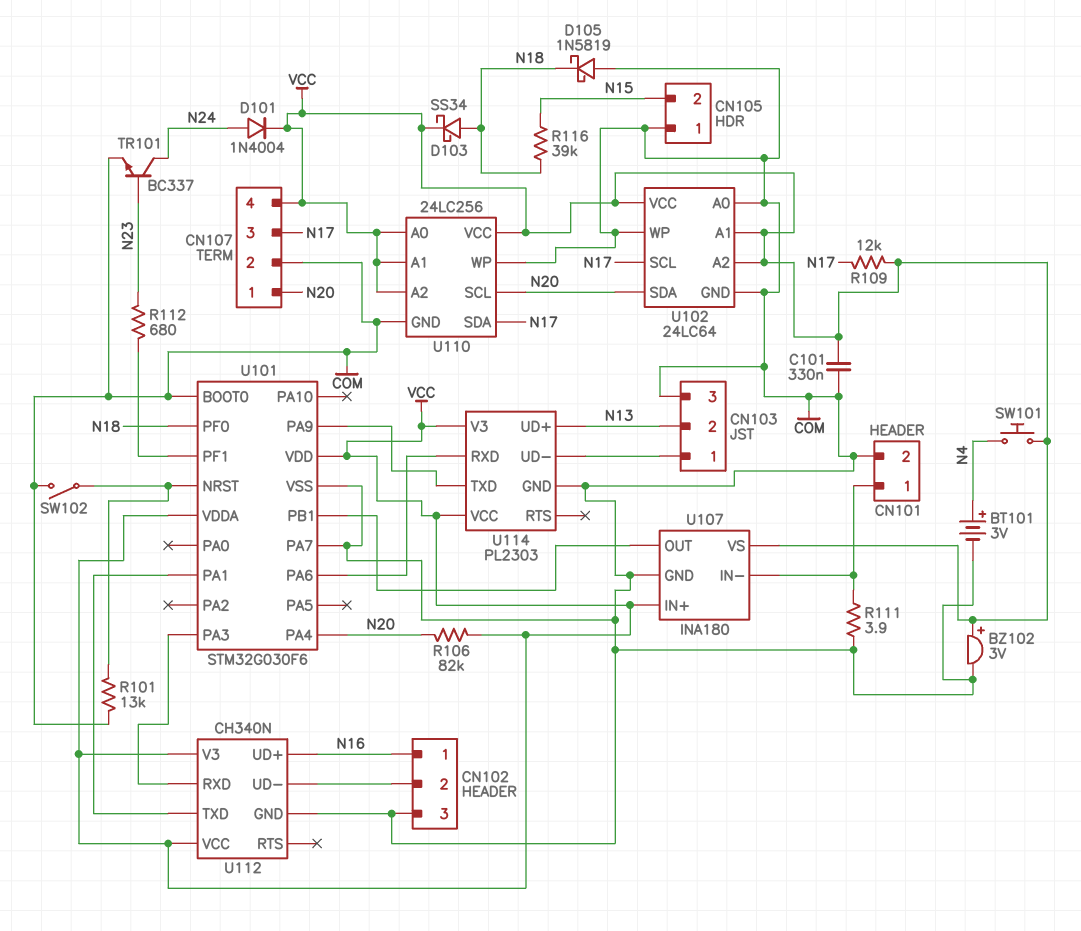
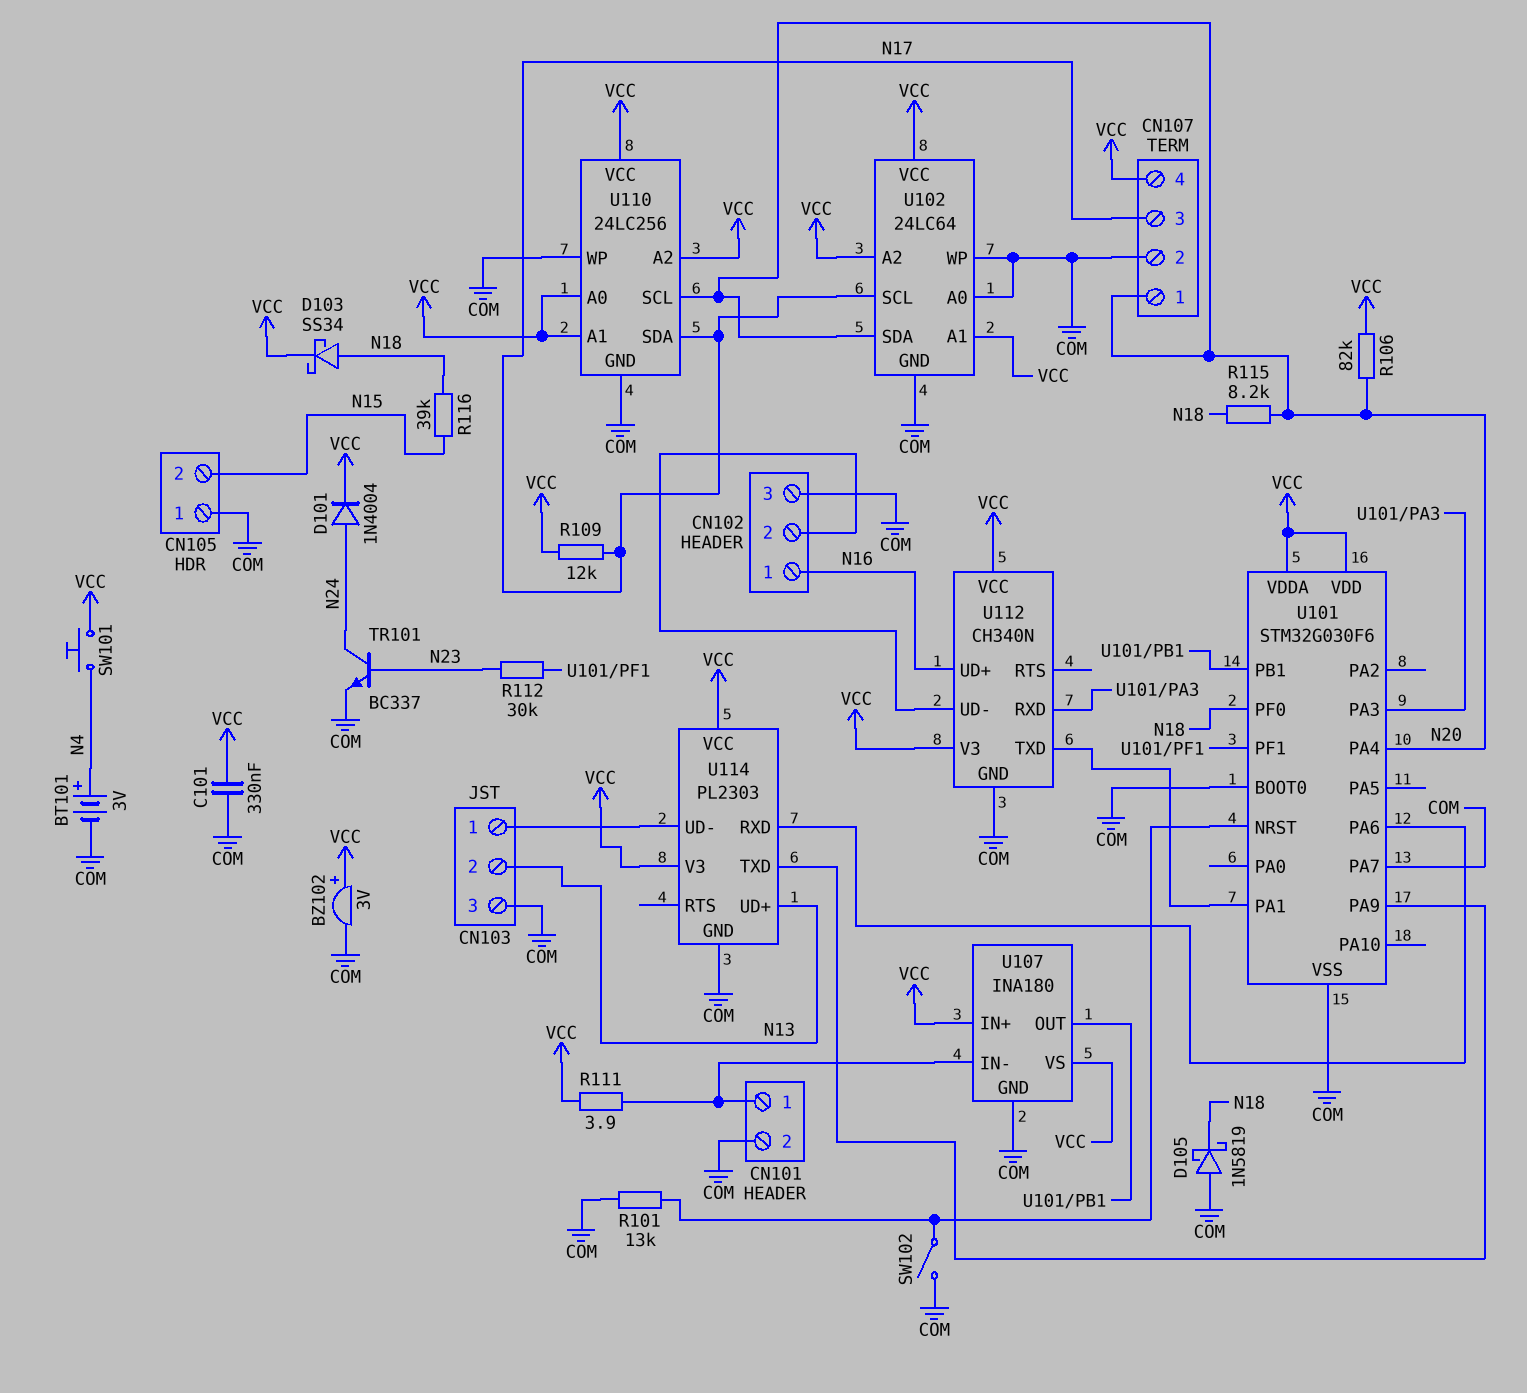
R111: 3.9 (CN101/1, COM) -> 3.9 (CN101/1, VCC)
R112: 680 (N23, U101/PF1) -> 30k (N23, U101/PF1)
R115: none -> 8.2k (N18, N20)

